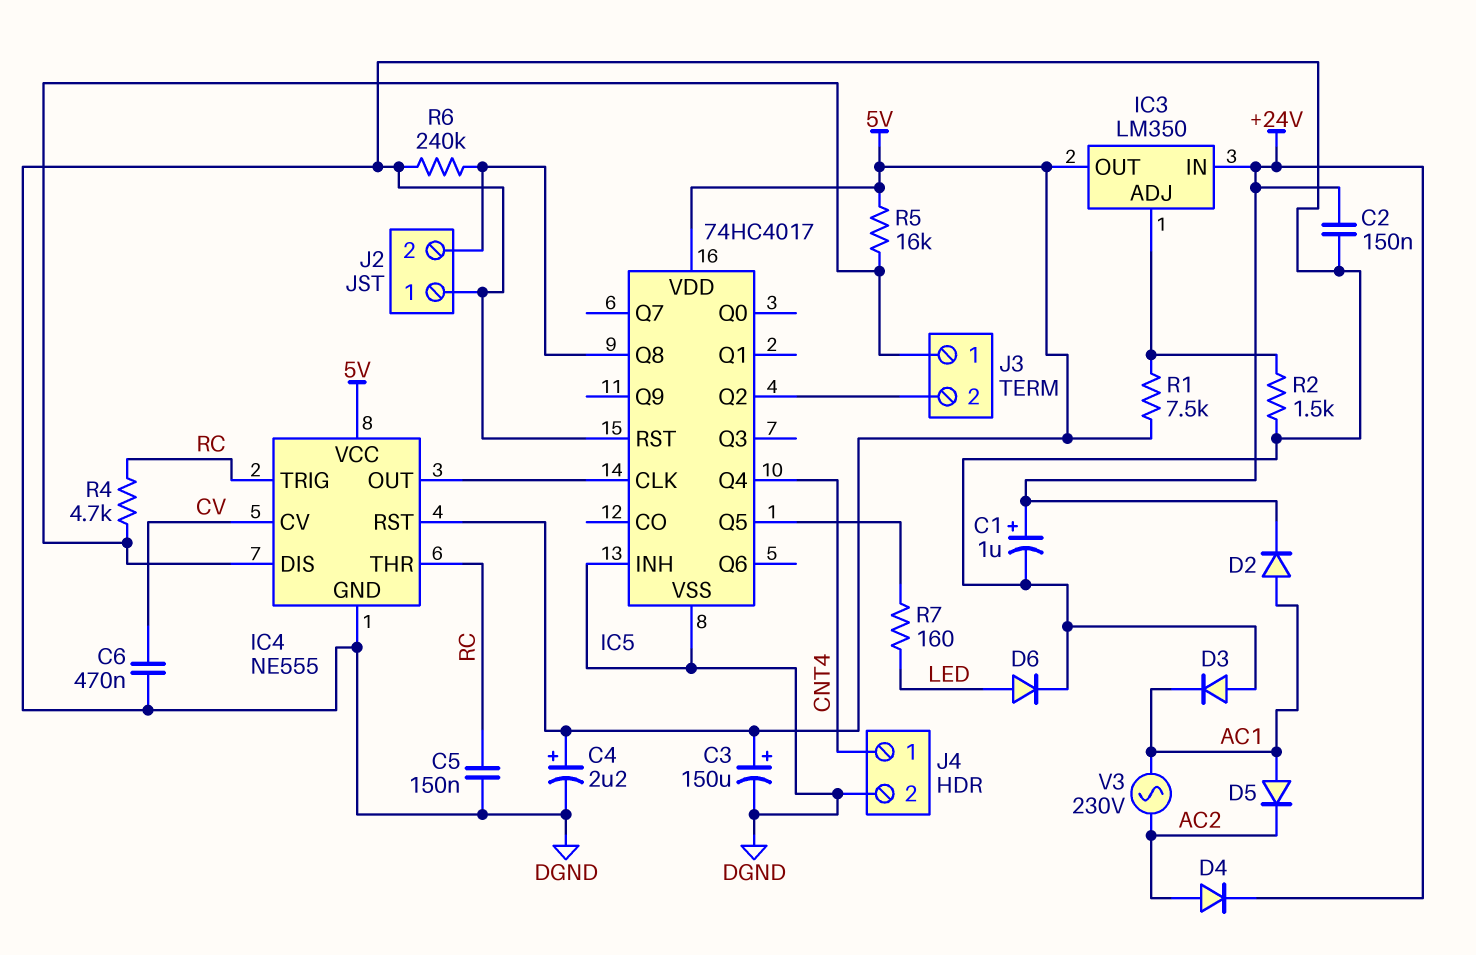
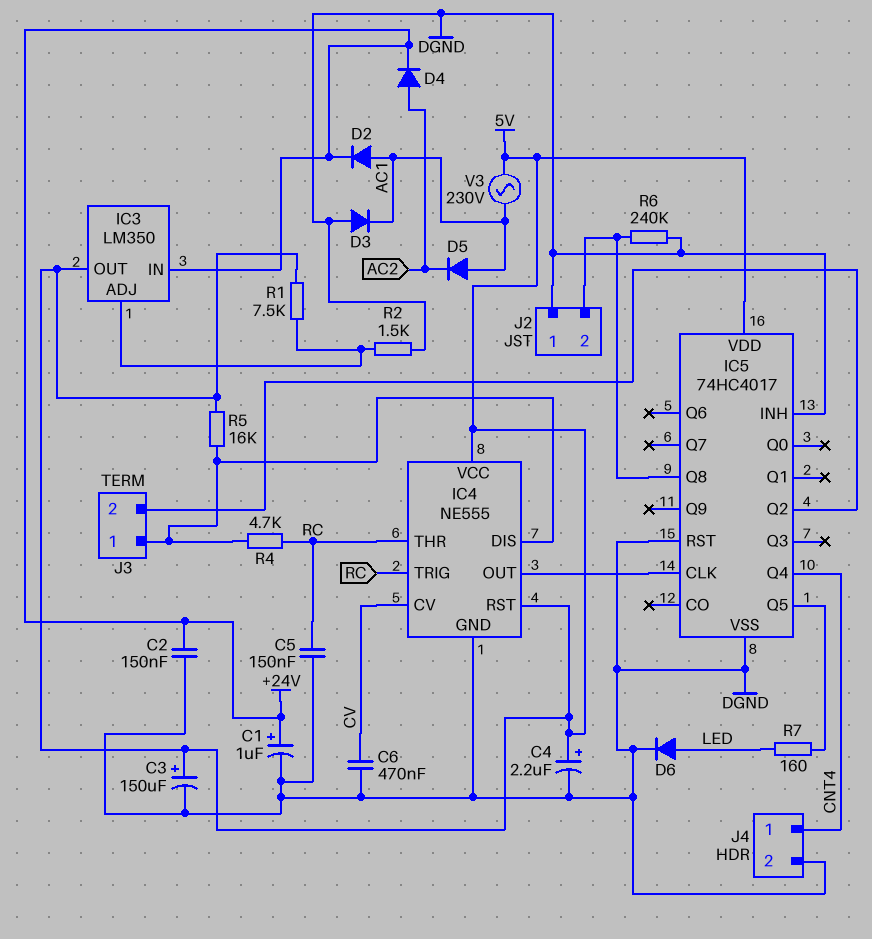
V3: AC 230V (AC1, AC2) -> AC 230V (5V, AC1)

